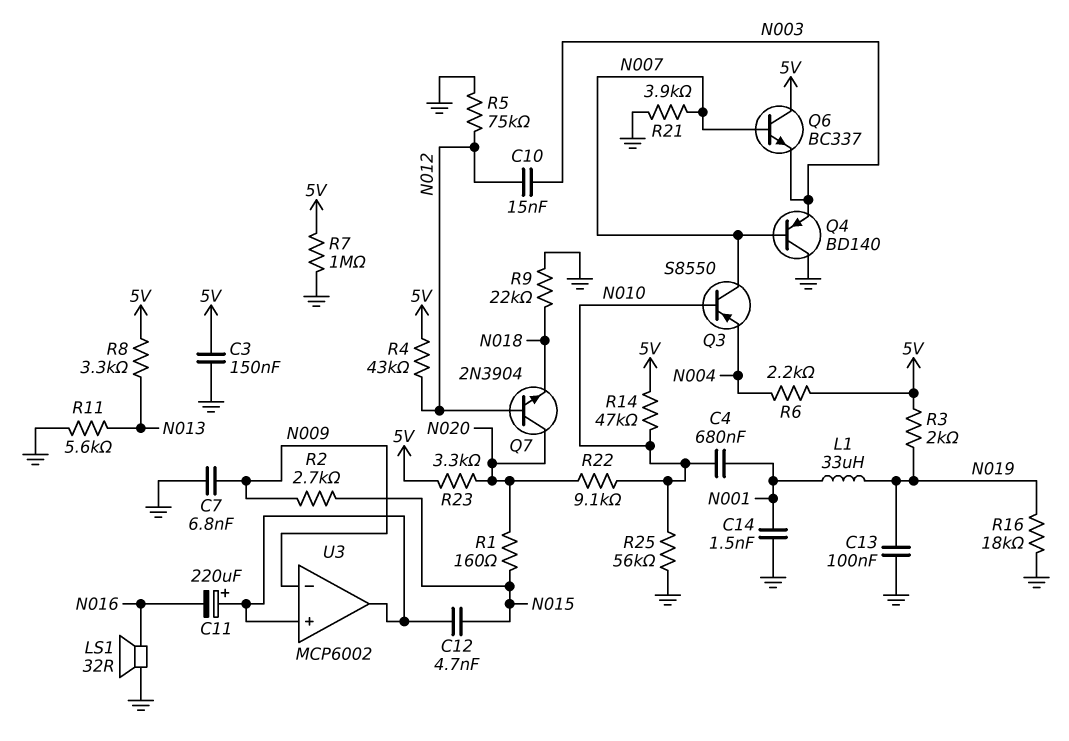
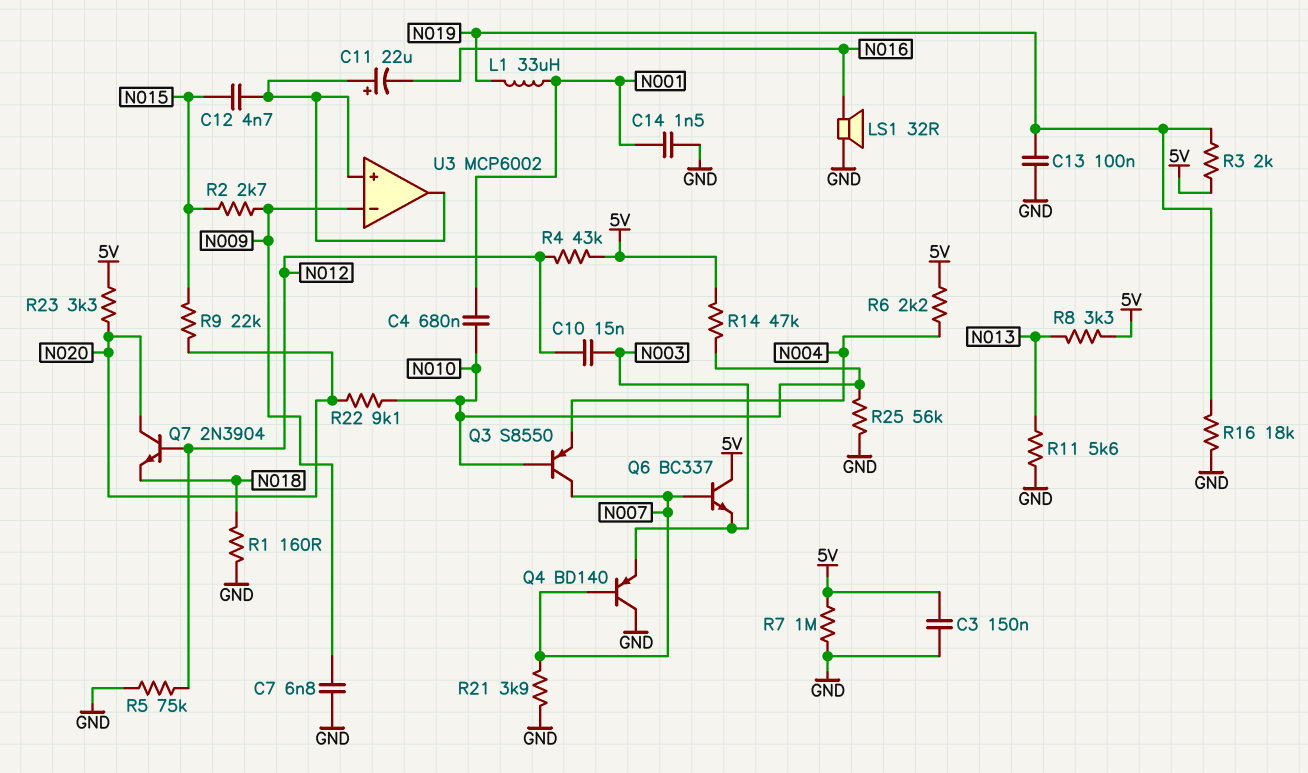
C11: 220uF (plus U3/in+, minus N016) -> 22uF (plus U3/in+, minus N016)
R1: 160 (N015, N020) -> 160 (GND, N018)
R9: 22k (GND, N018) -> 22k (N015, N020)

